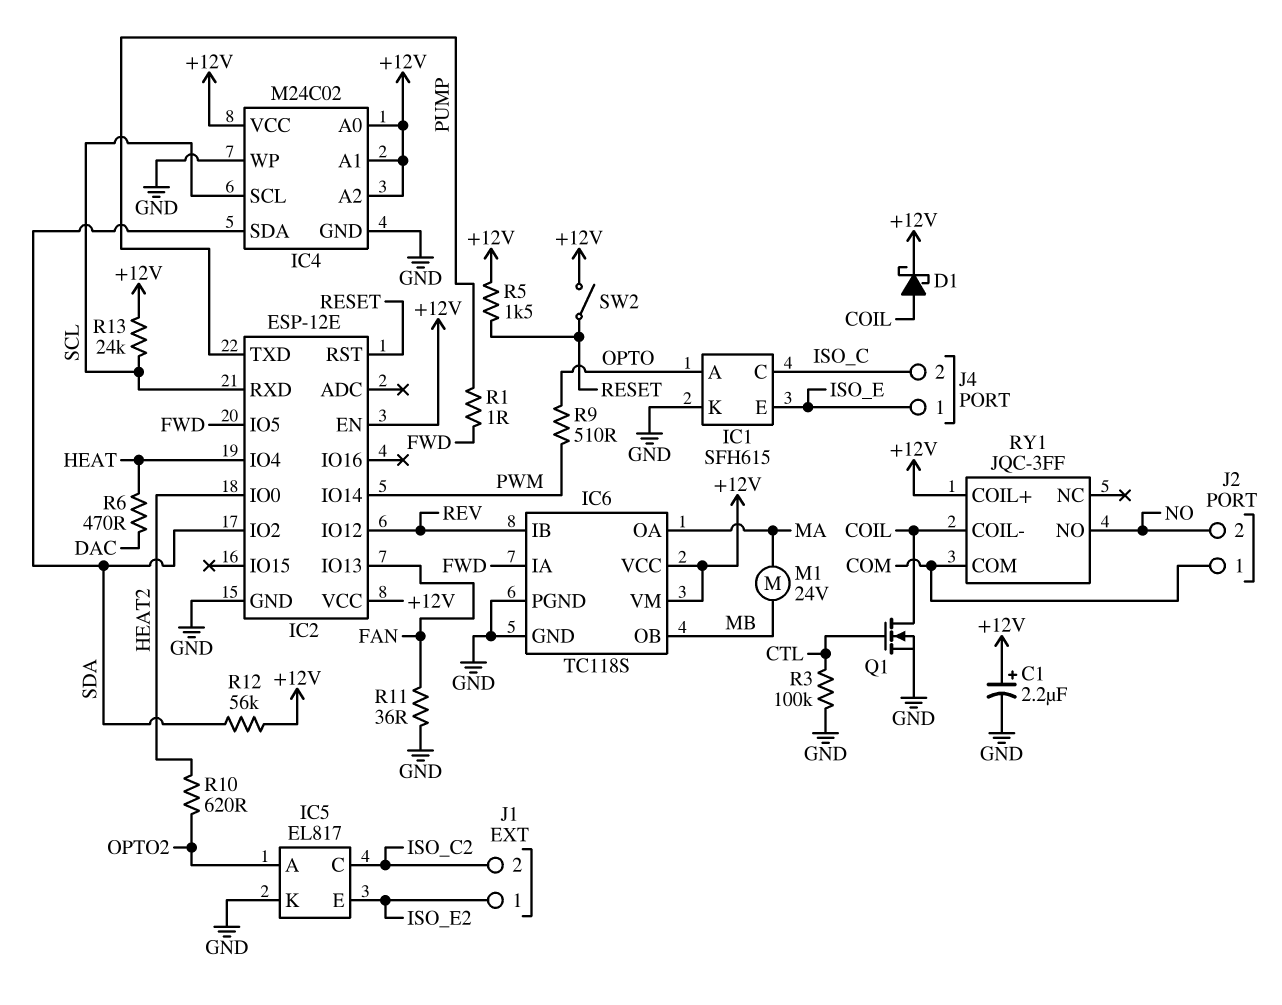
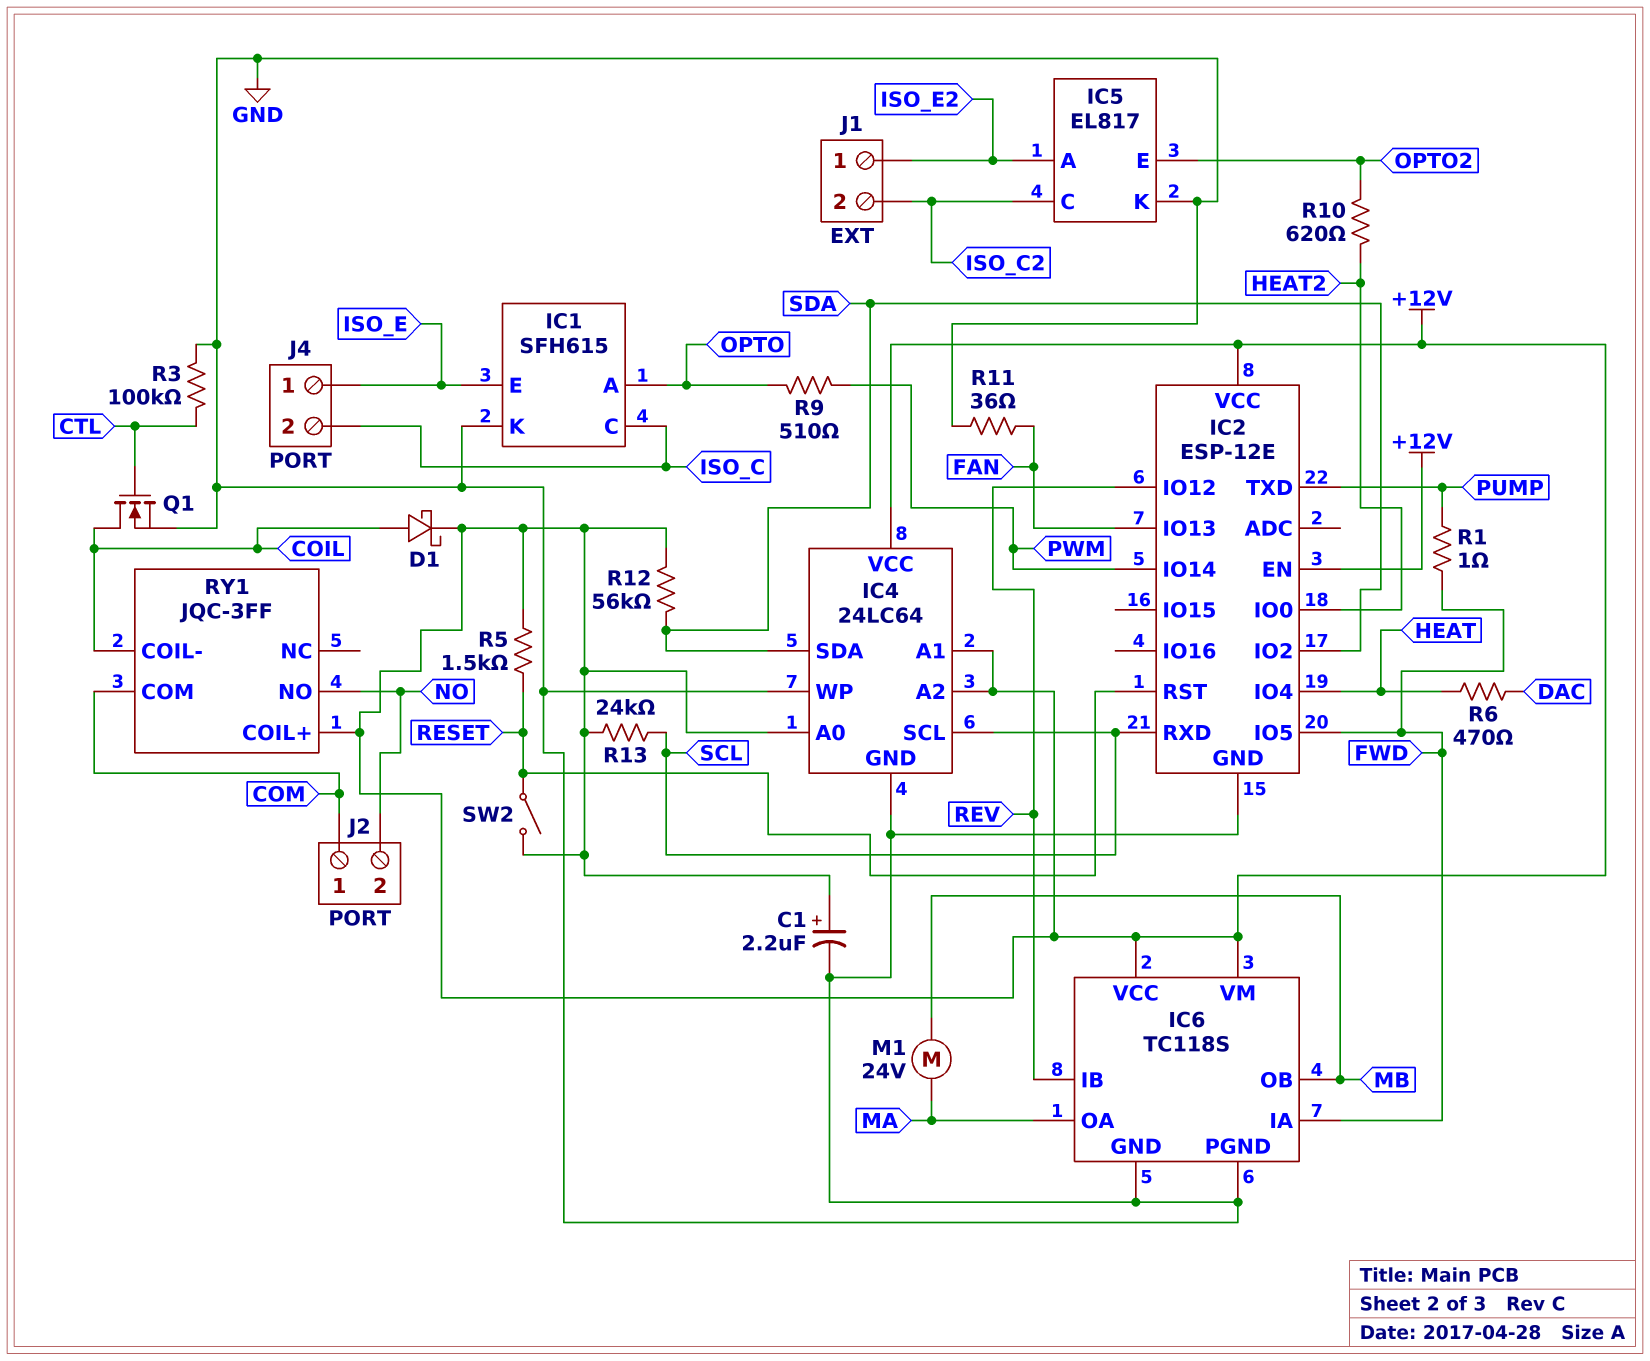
IC4: M24C02 -> 24LC64
IC5 pin A: OPTO2 -> ISO_E2
IC5 pin E: ISO_E2 -> OPTO2

